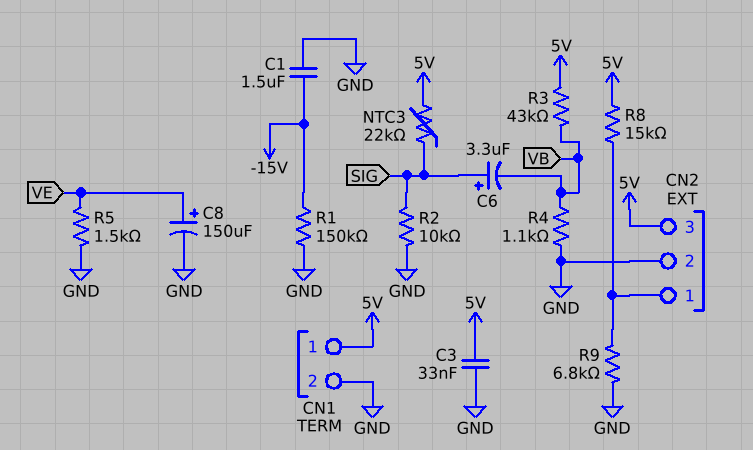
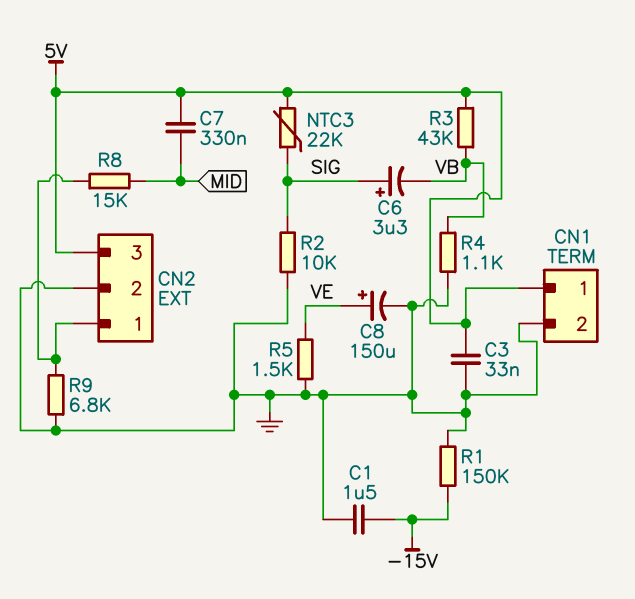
C7: none -> 330nF (5V, MID)
R8: 15k (5V, CN2/1) -> 15k (CN2/1, MID)

